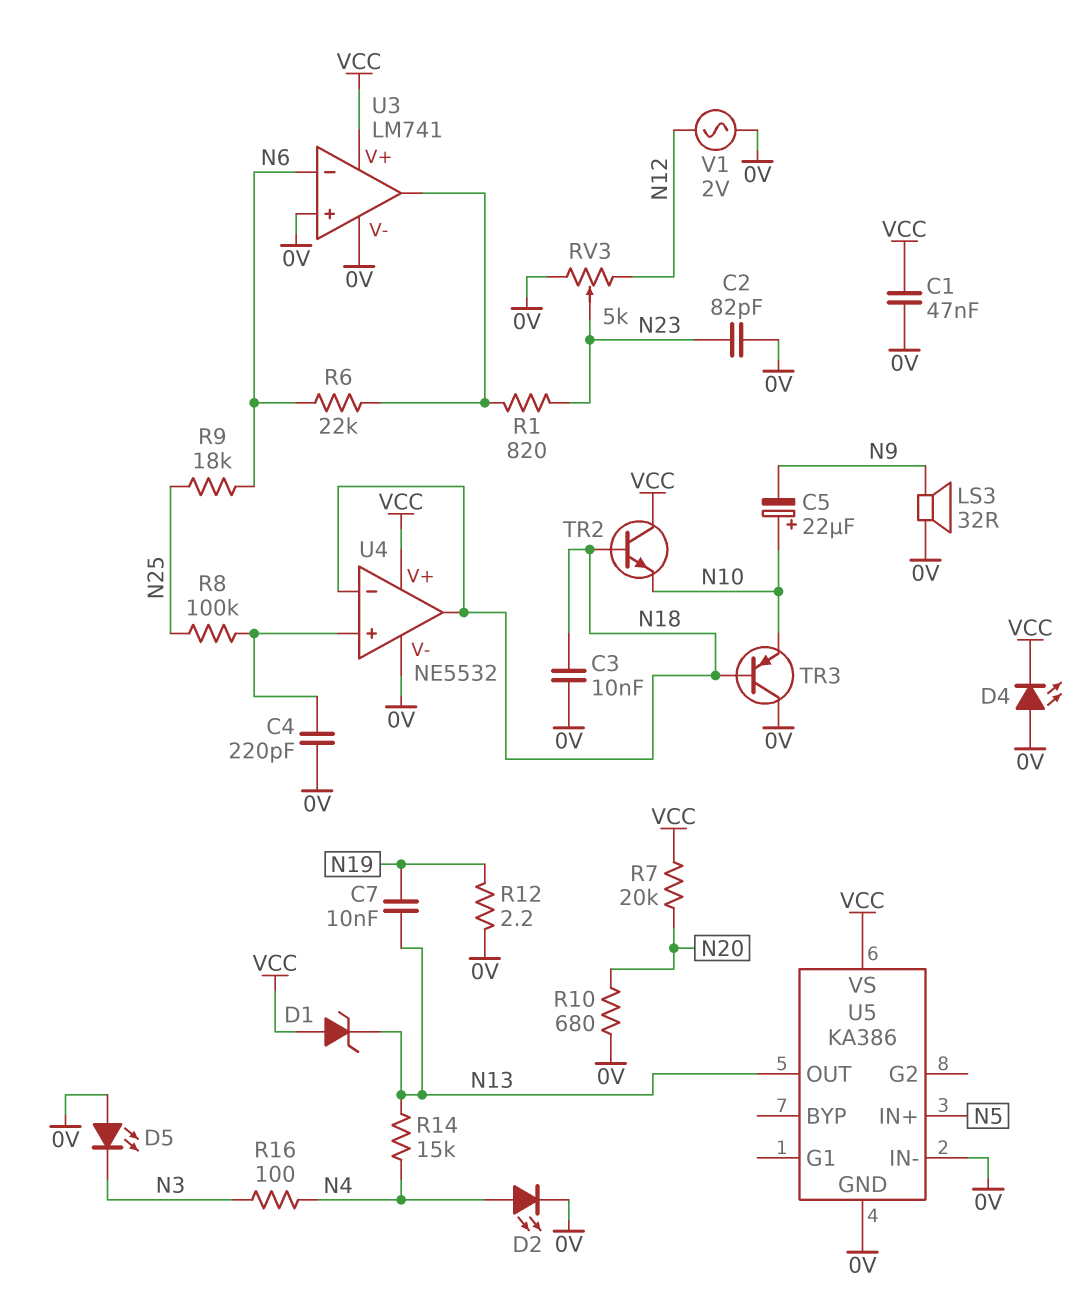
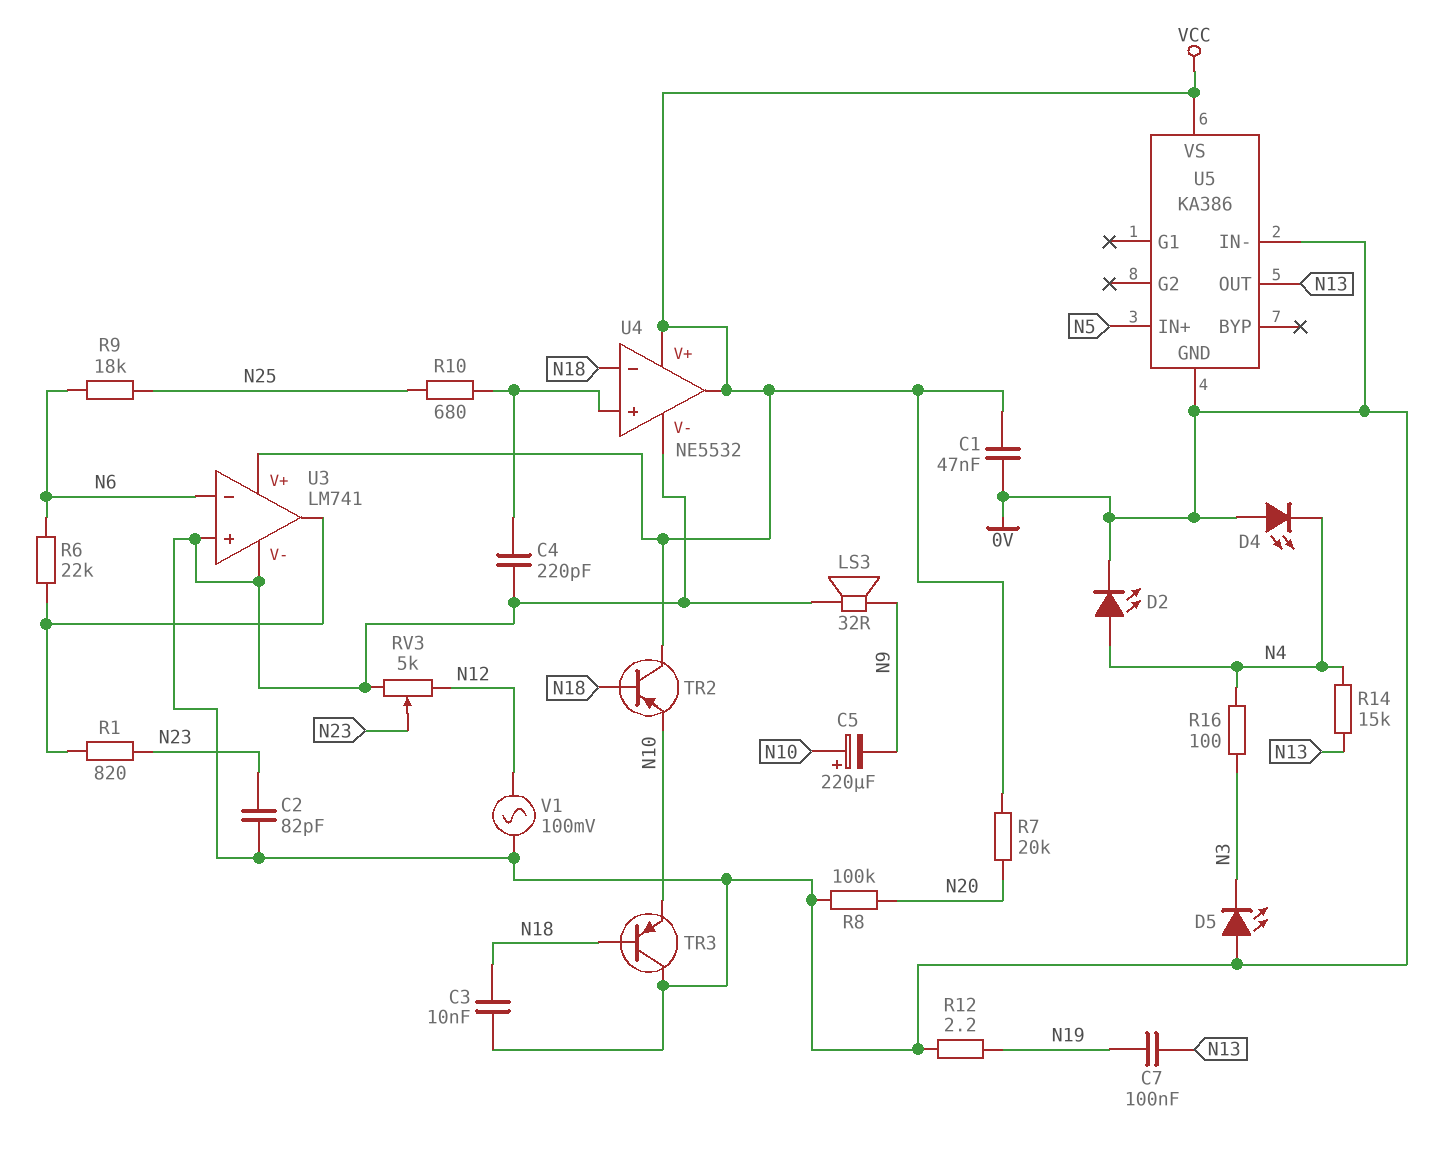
C5: 22uF (plus N10, minus N9) -> 220uF (plus N10, minus N9)
C7: 10nF (N13, N19) -> 100nF (N13, N19)
D1: zener (A VCC, K N13) -> none
D4: LED (A 0V, K VCC) -> LED (A 0V, K N4)
R8: 100k (N25, U4/in+) -> 100k (0V, N20)
R10: 680 (0V, N20) -> 680 (N25, U4/in+)
TR2: NPN (B N18, C VCC, E N10) -> PNP (B N18, C VCC, E N10)
U4 pin out: N18 -> VCC
V1: AC 2V (0V, N12) -> AC 100mV (0V, N12)

